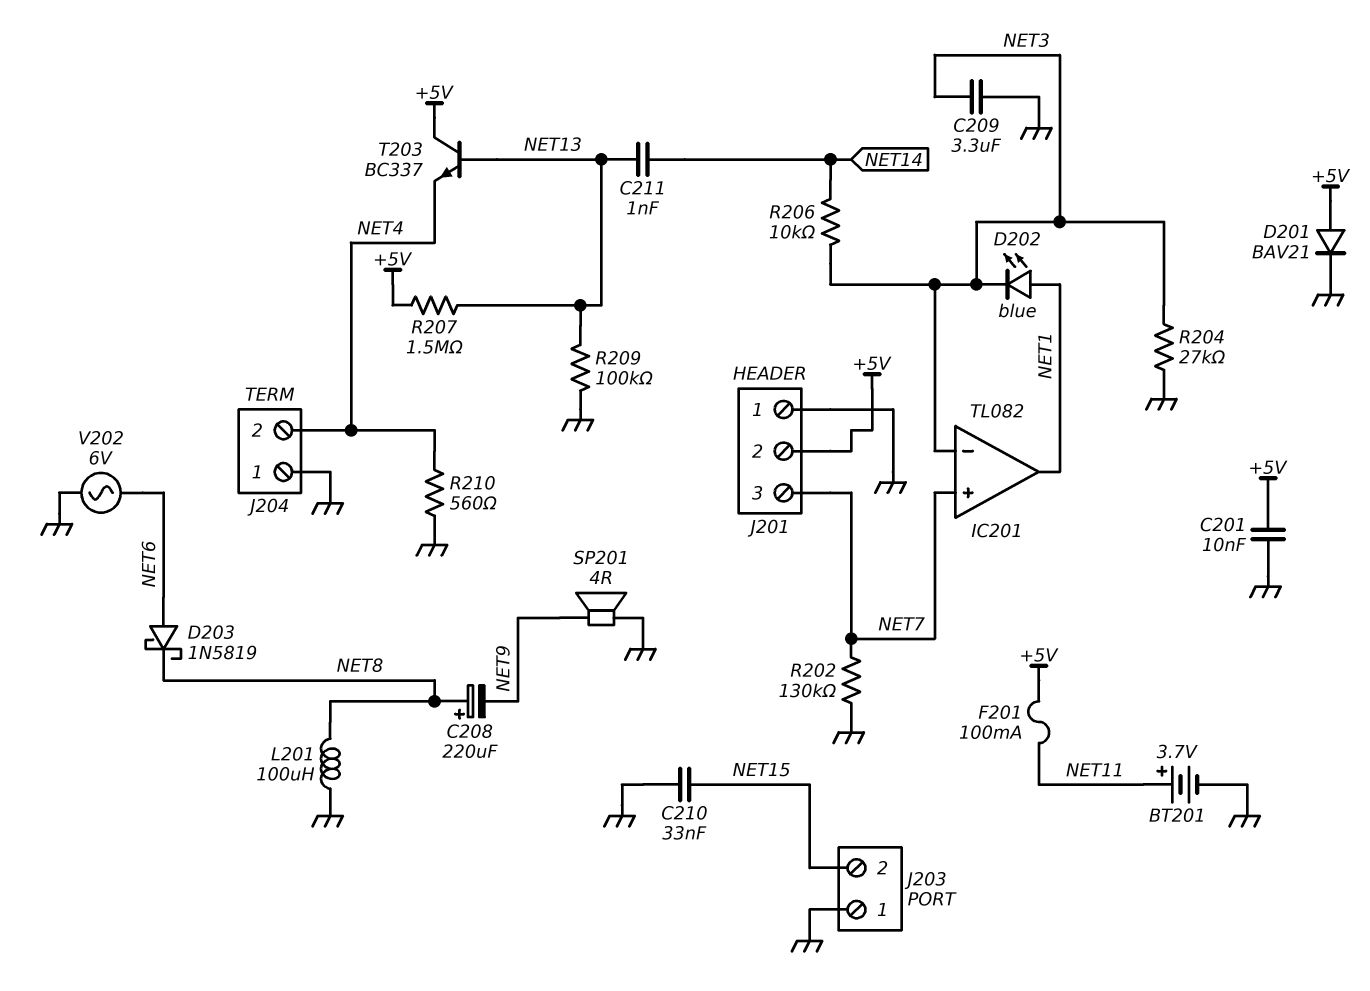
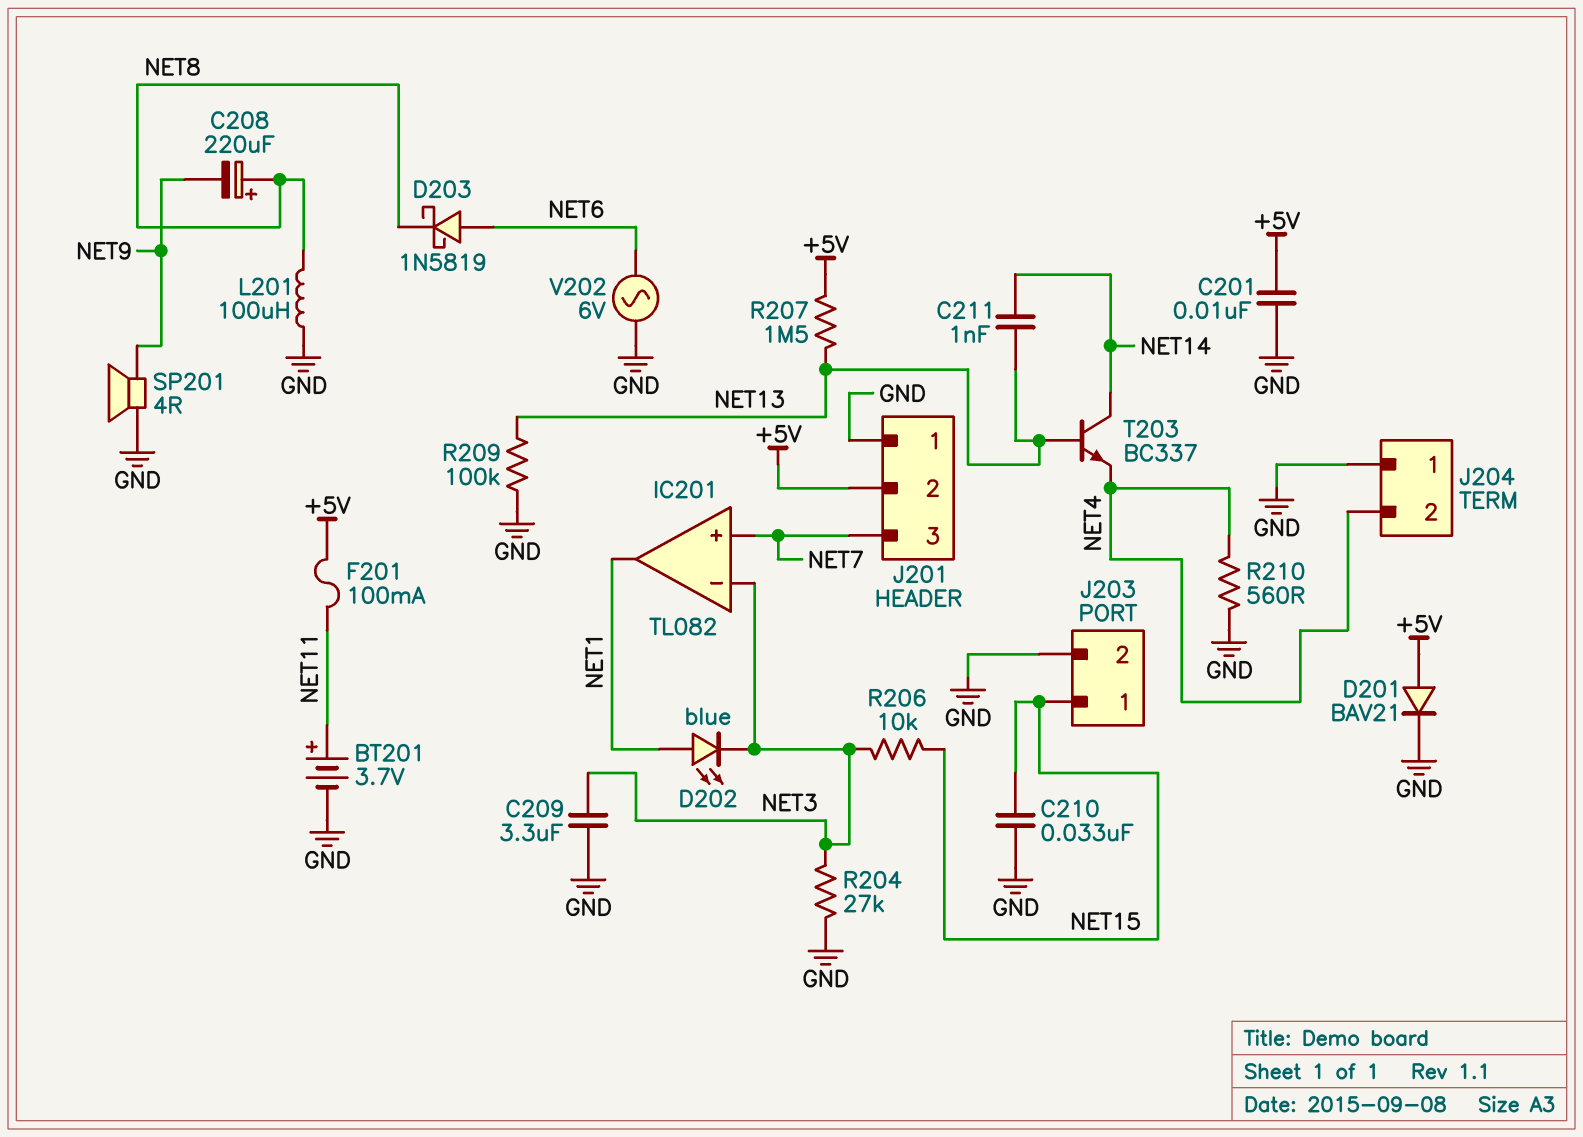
J203 pin 1: GND -> NET15
J203 pin 2: NET15 -> GND
R202: 130k (GND, NET7) -> none
R206: 10k (NET3, NET14) -> 10k (NET3, NET15)
T203: NPN BC337 (B NET13, C +5V, E NET4) -> NPN BC337 (B NET13, C NET14, E NET4)

